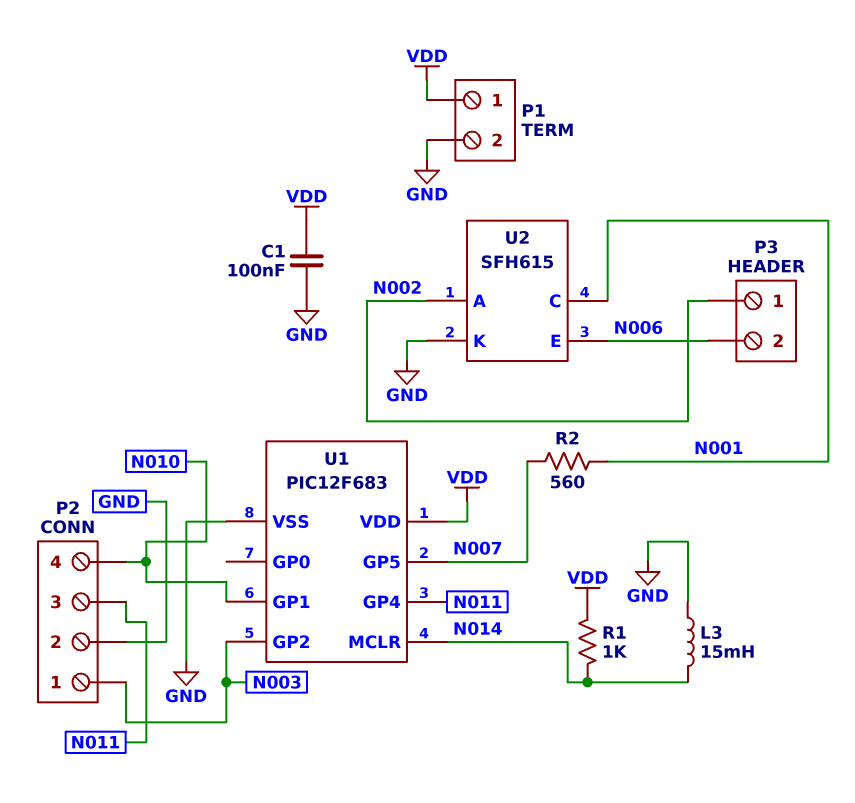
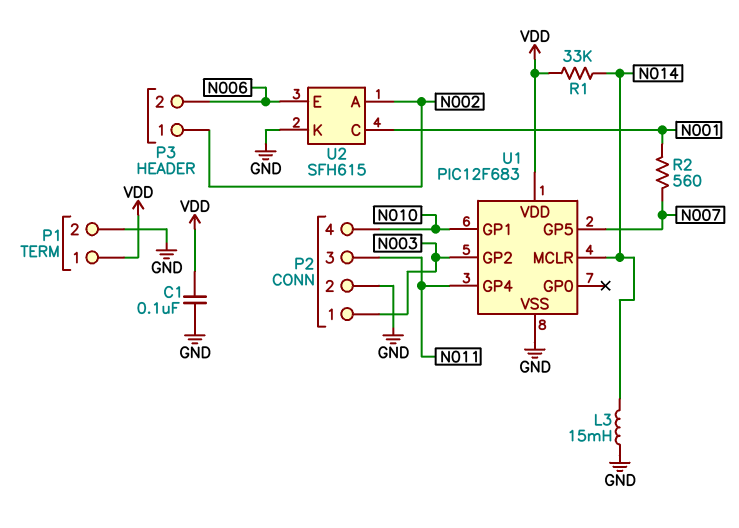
R1: 1k (N014, VDD) -> 33k (N014, VDD)

